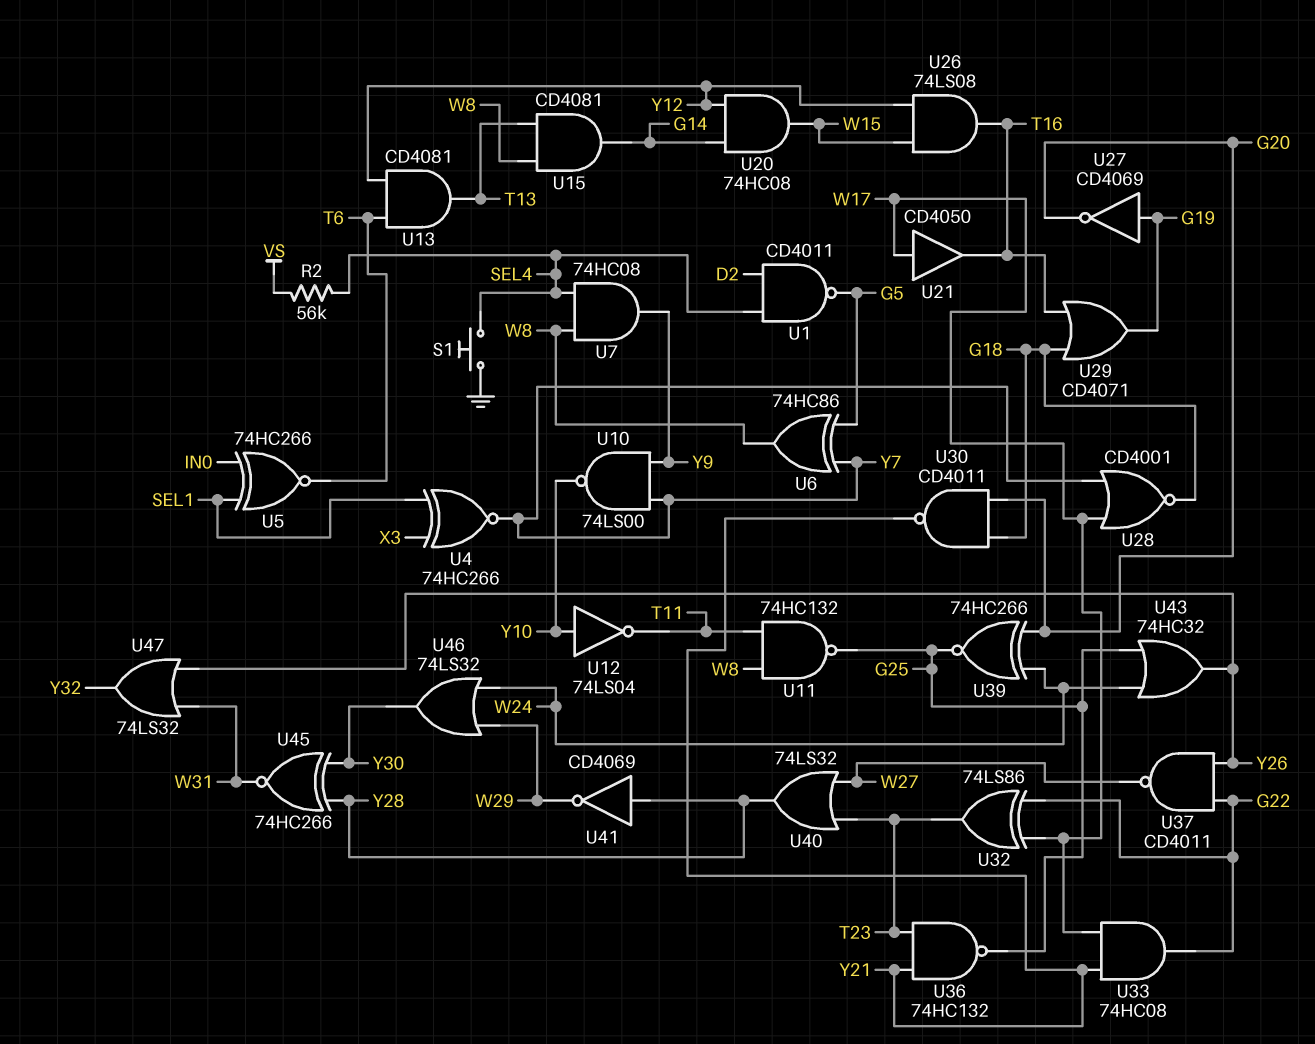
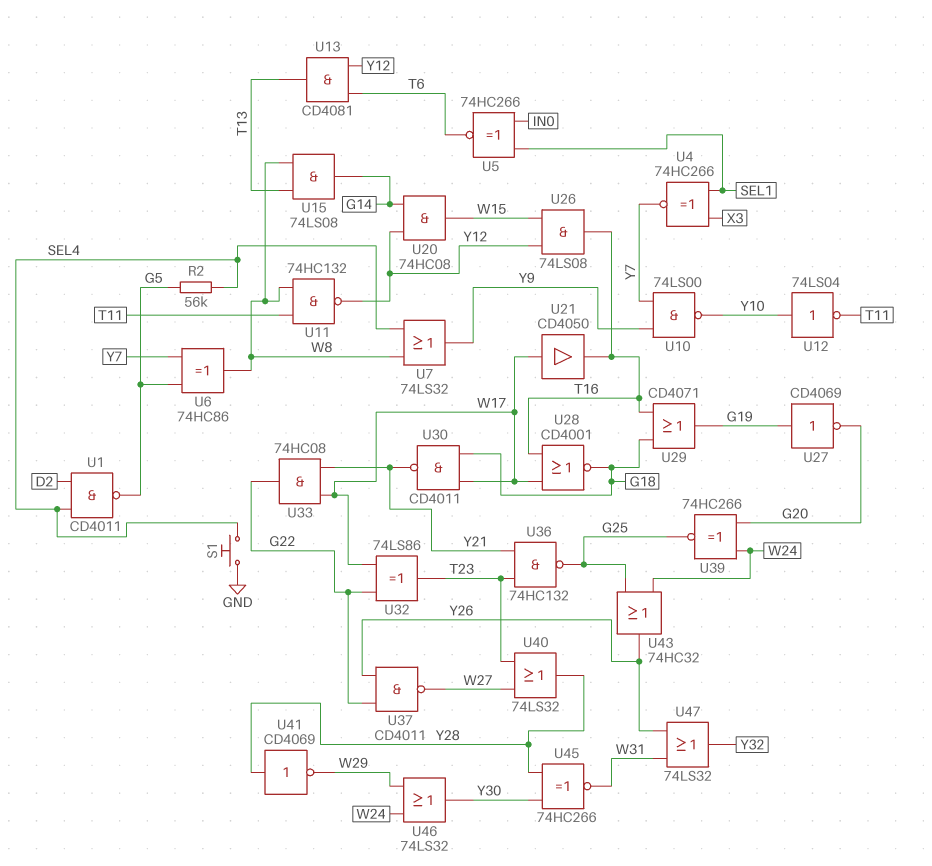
R2: 56k (SEL4, VS) -> 56k (G5, SEL4)
U7: AND 74HC08 (in SEL4, in W8, out Y9) -> OR 74LS32 (in SEL4, in W8, out Y9)
U11: NAND 74HC132 (in T11, in W8, out G25) -> NAND 74HC132 (in T11, in W8, out Y12)
U15: AND CD4081 (in T13, in W8, out G14) -> AND 74LS08 (in T13, in W8, out G14)
U28: NOR CD4001 (in W17, in Y7, out G18) -> NOR CD4001 (in T16, in W17, out G18)
U30: NAND CD4011 (in G18, in G20, out Y21) -> NAND CD4011 (in G18, in W17, out Y21)

